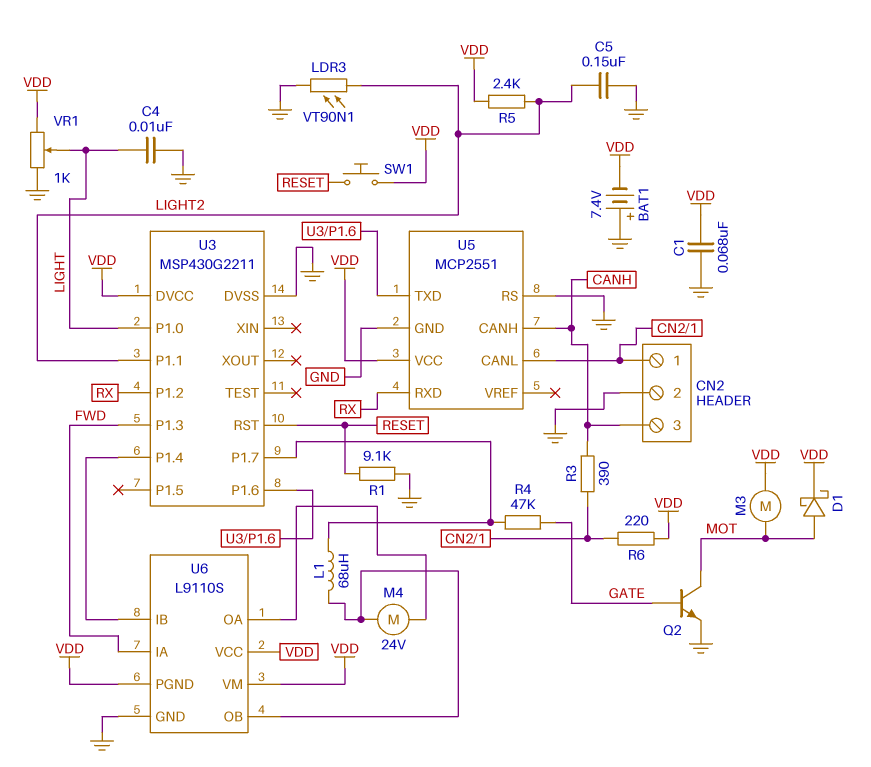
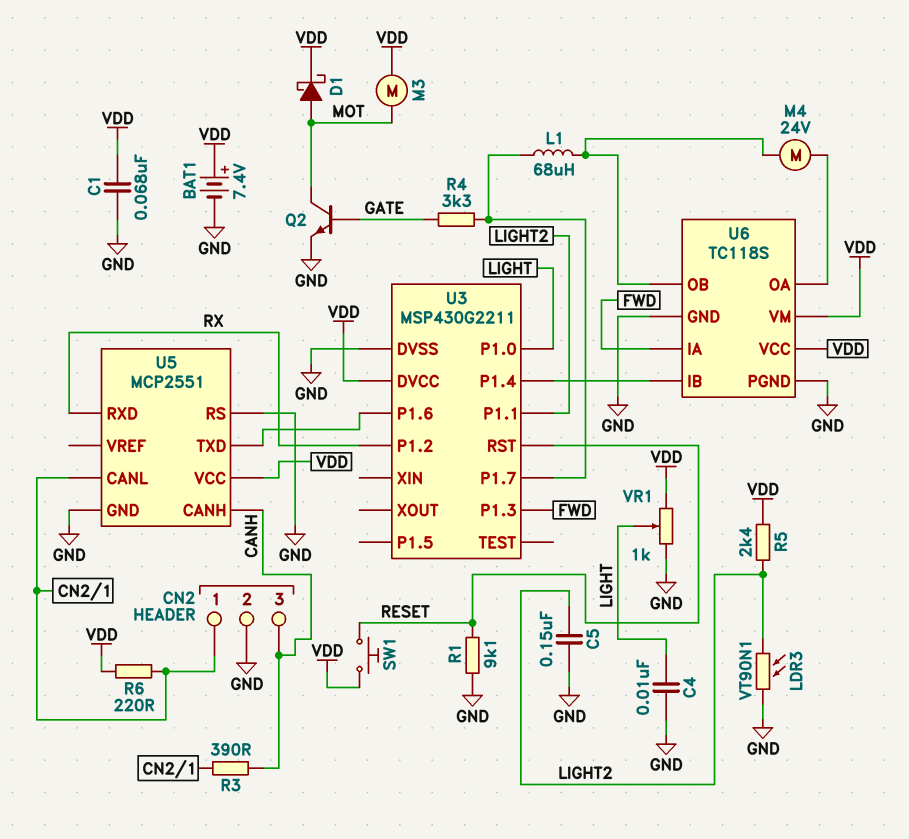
BAT1: 7.4V (plus GND, minus VDD) -> 7.4V (plus VDD, minus GND)
R4: 47k (GATE, U3/P1.7) -> 3.3k (GATE, U3/P1.7)
U6: L9110S -> TC118S
U6 pin PGND: VDD -> GND

